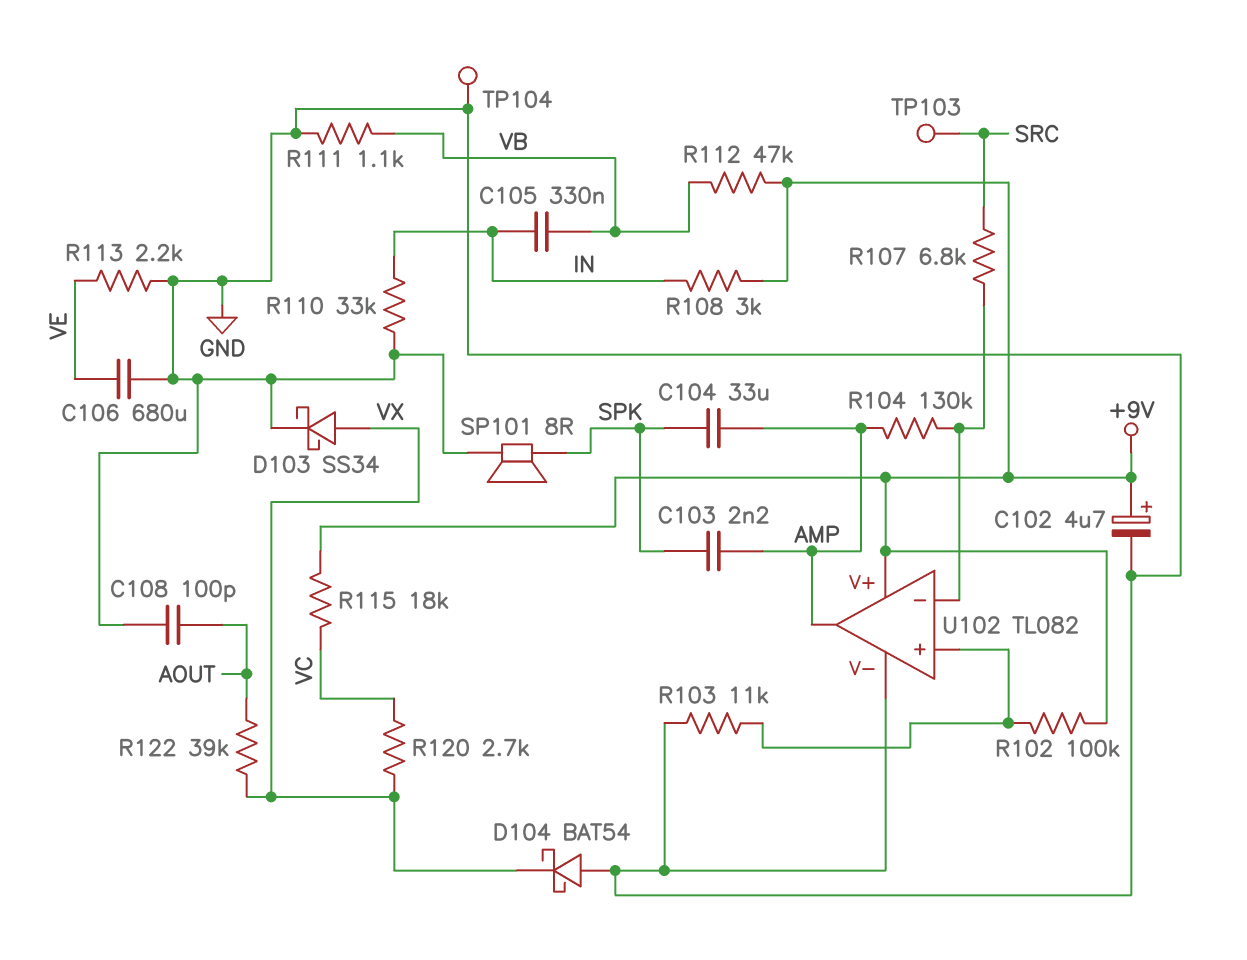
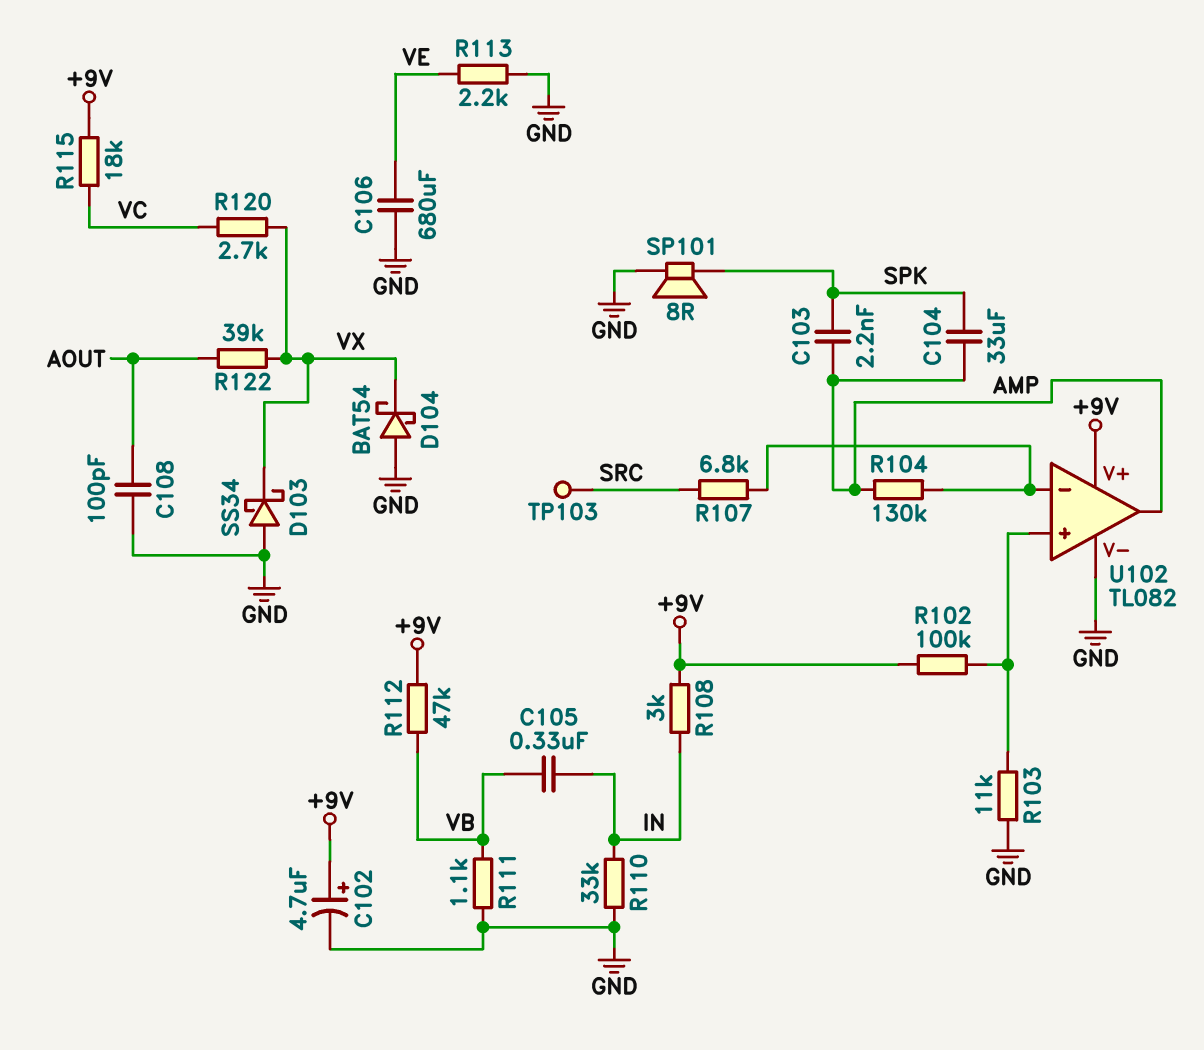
D103: schottky SS34 (A VX, K GND) -> schottky SS34 (A GND, K VX)
TP104: test point (GND) -> none

